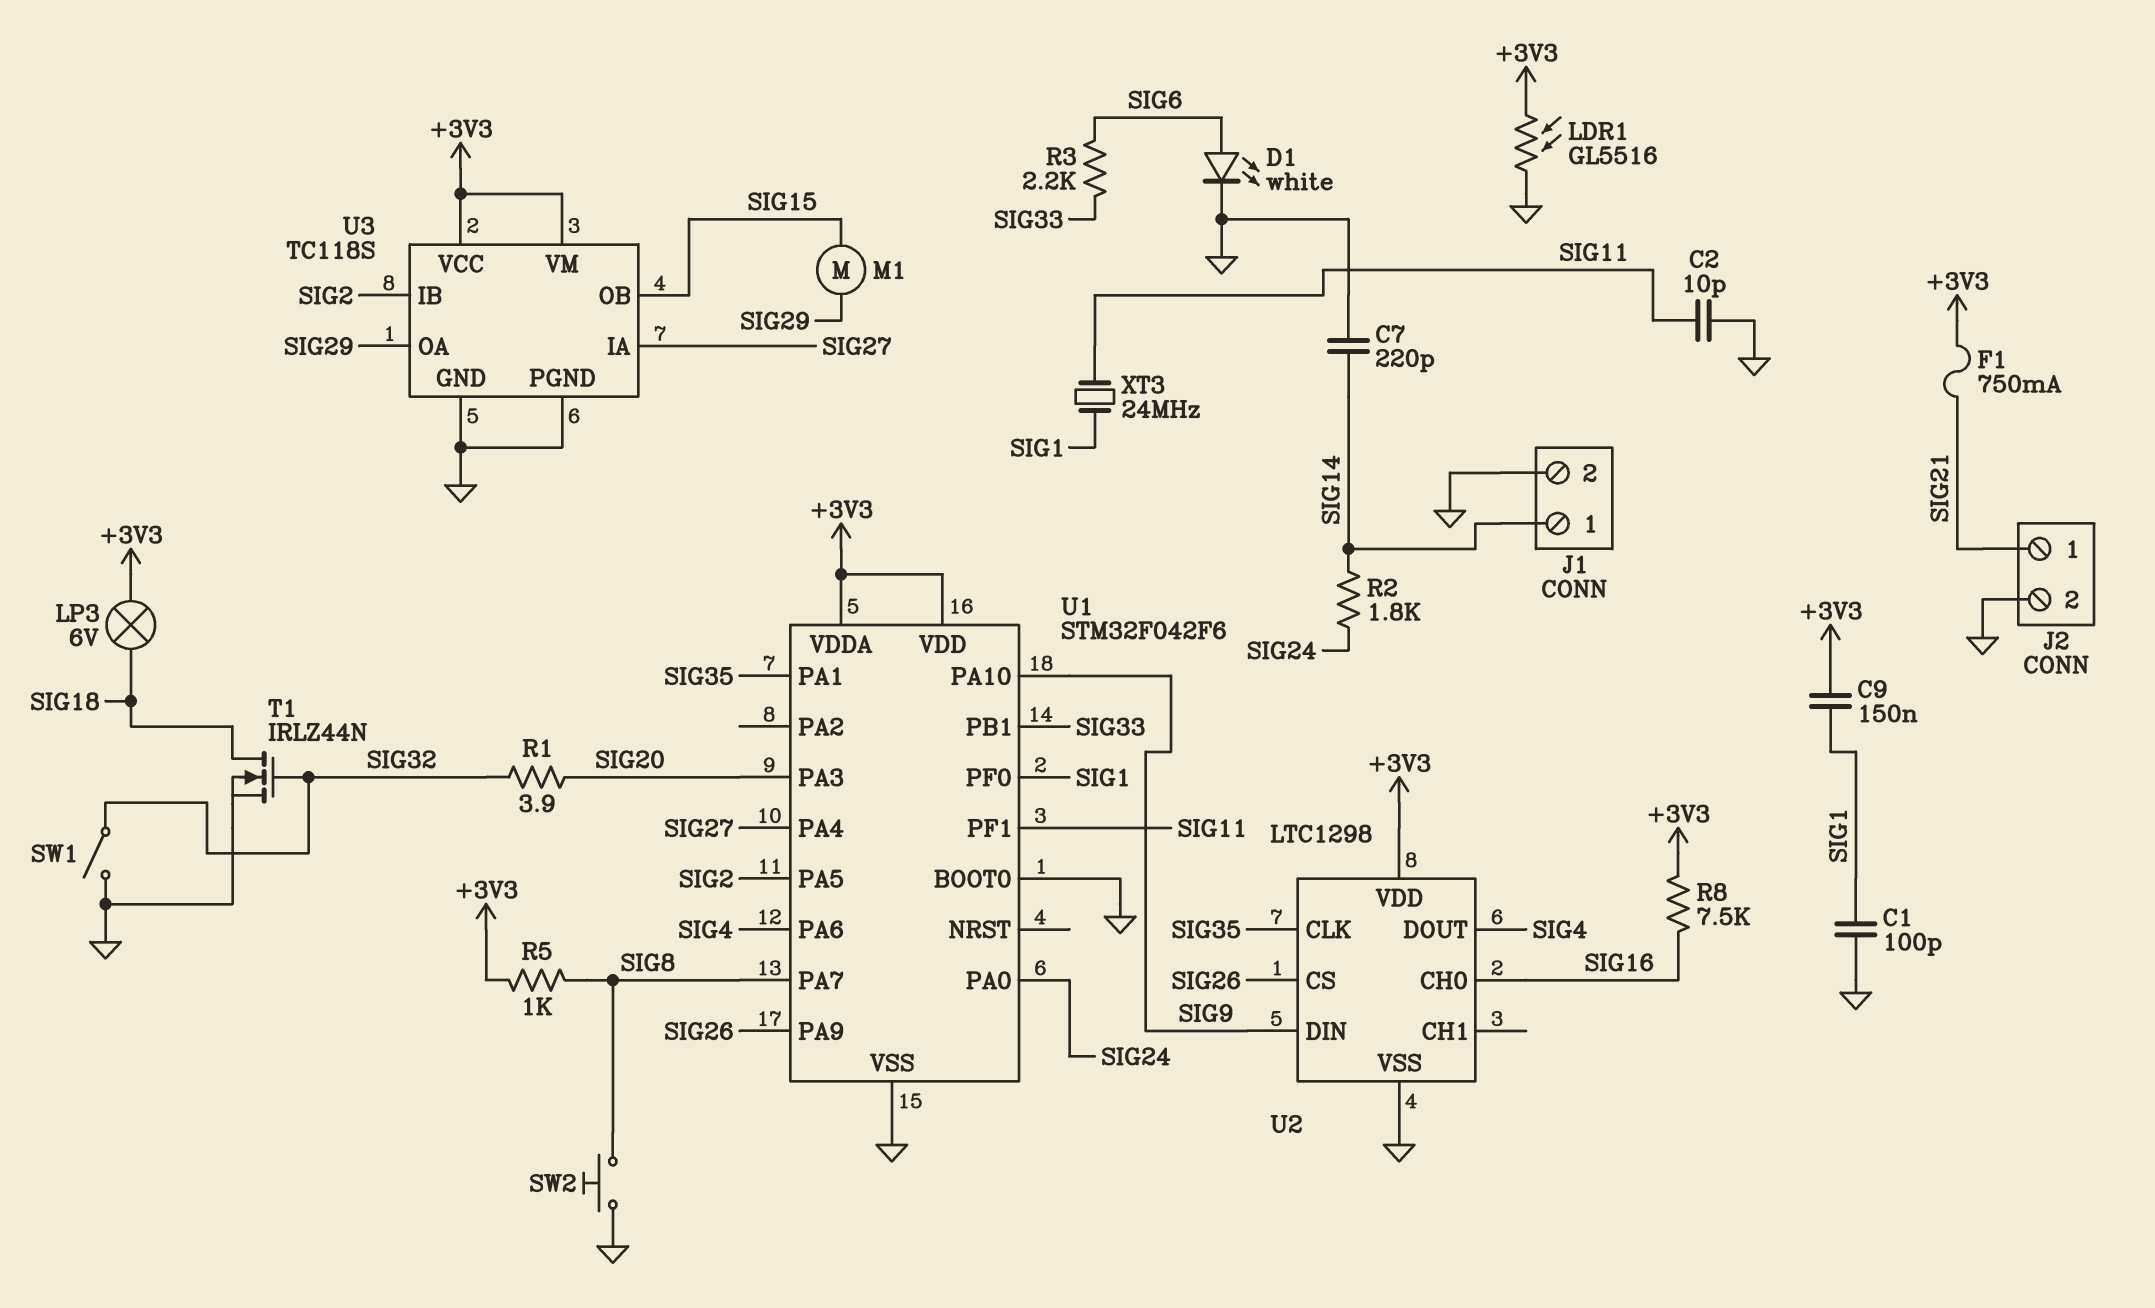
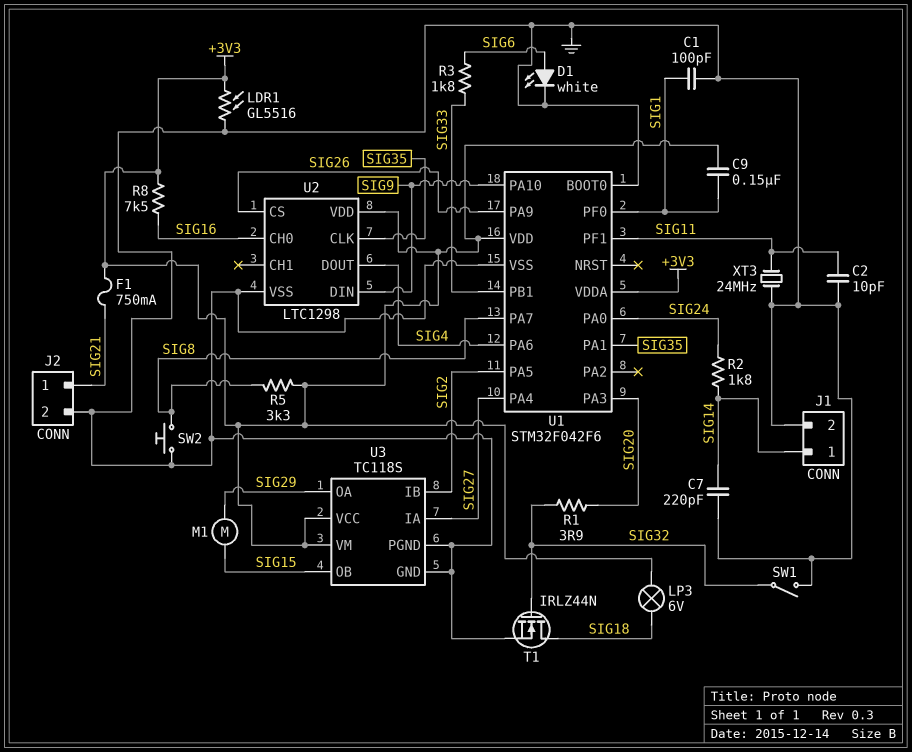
R3: 2.2k (SIG6, SIG33) -> 1.8k (SIG6, SIG33)
R5: 1k (+3V3, SIG8) -> 3.3k (+3V3, SIG8)
XT3: 24MHz (SIG1, SIG11) -> 24MHz (GND, SIG11)

